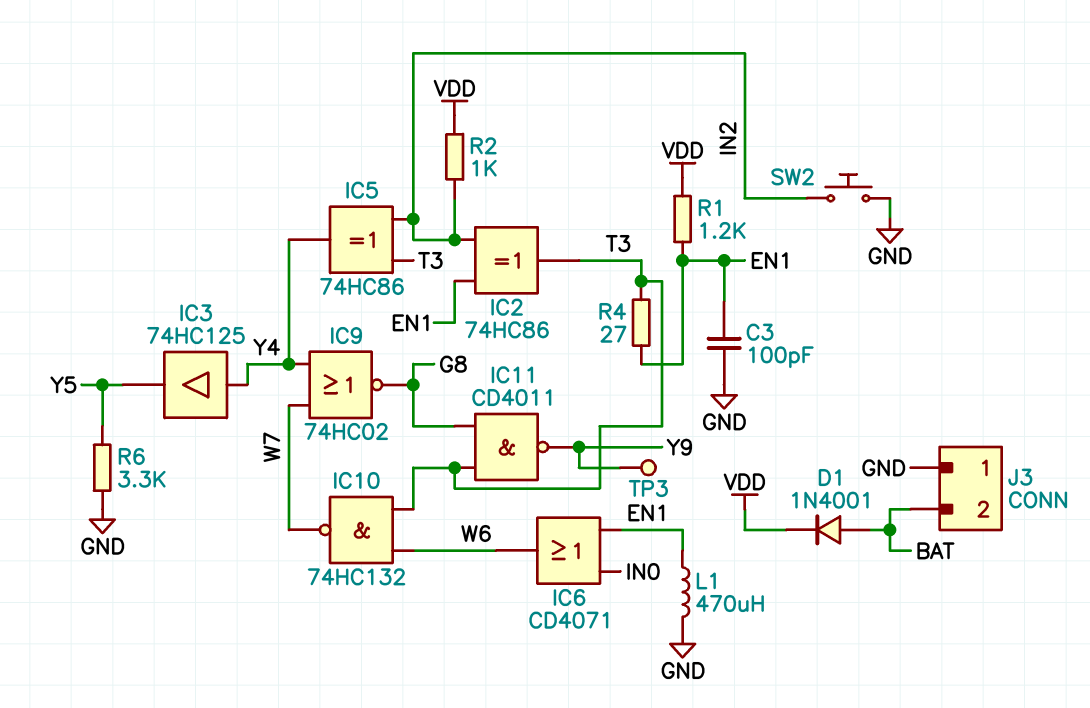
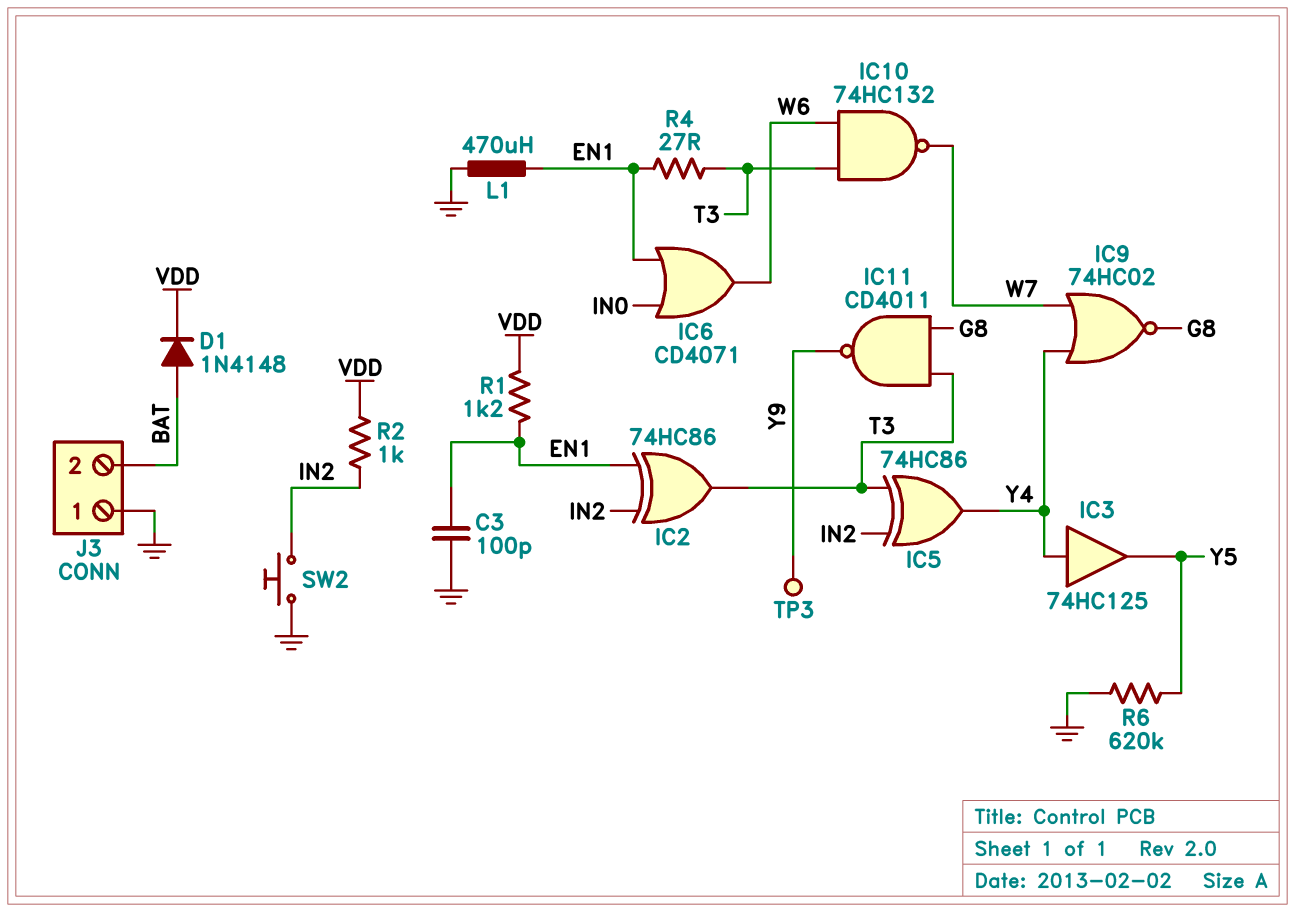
D1: diode 1N4001 (A BAT, K VDD) -> diode 1N4148 (A BAT, K VDD)
R6: 3.3k (GND, Y5) -> 620k (GND, Y5)

